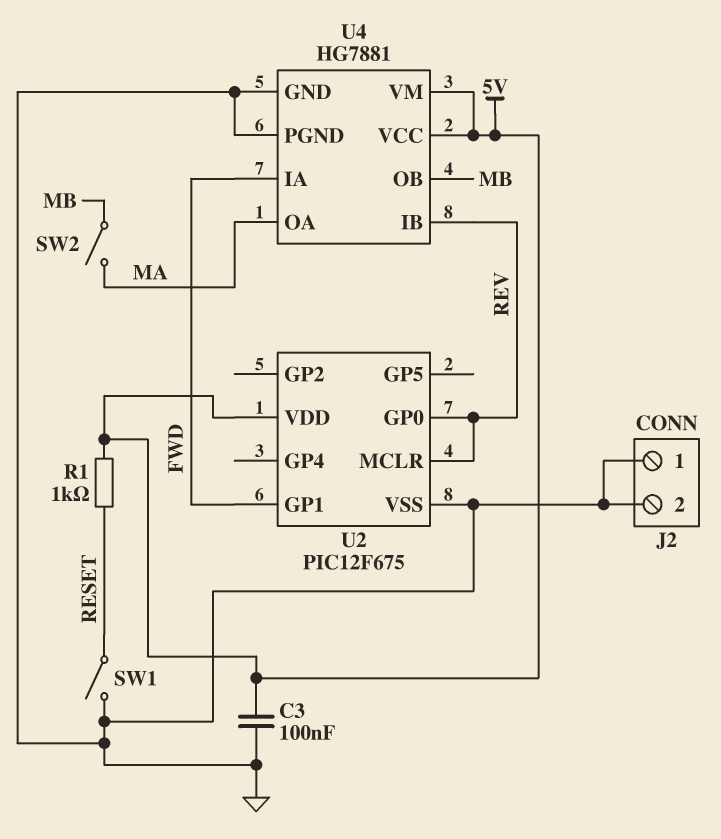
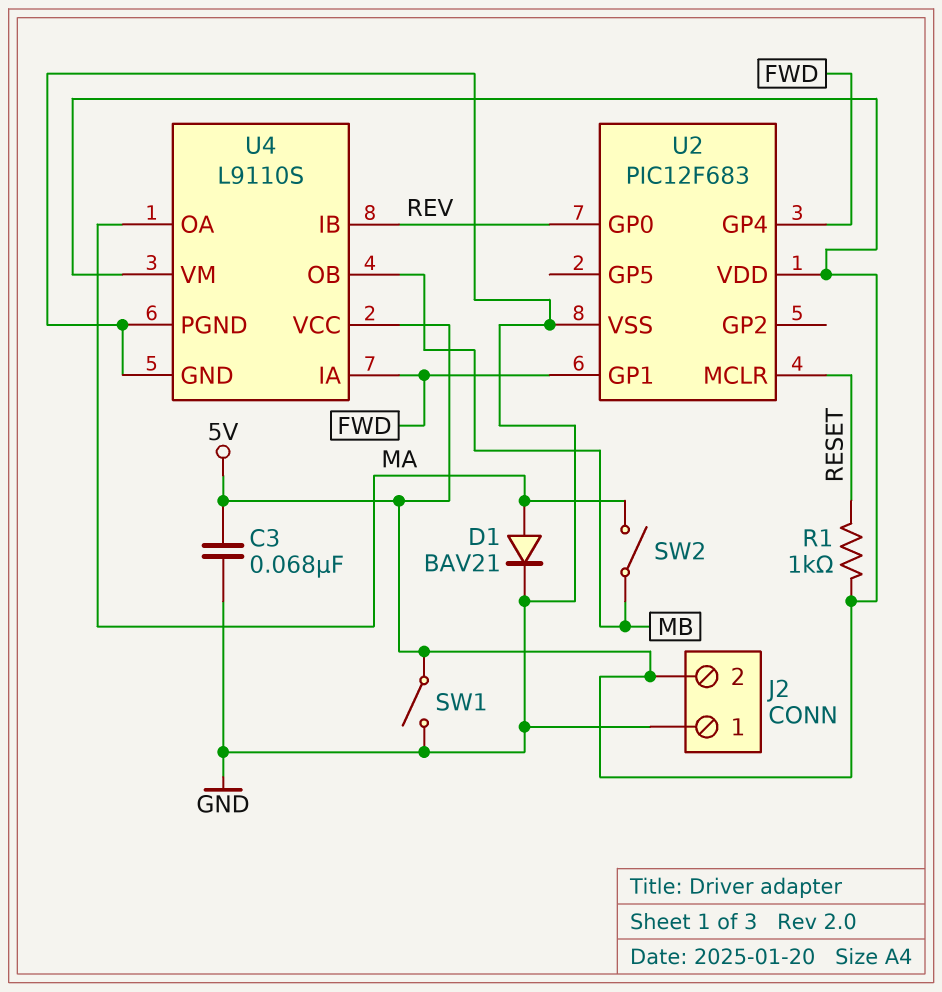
C3: 100nF (5V, GND) -> 68nF (5V, GND)
D1: none -> diode BAV21 (A MA, K GND)
J2 pin 2: GND -> 5V
SW1: switch (GND, RESET) -> switch (5V, GND)
U2: PIC12F675 -> PIC12F683
U2 pin GP4: none -> FWD
U2 pin MCLR: REV -> RESET
U4: HG7881 -> L9110S

